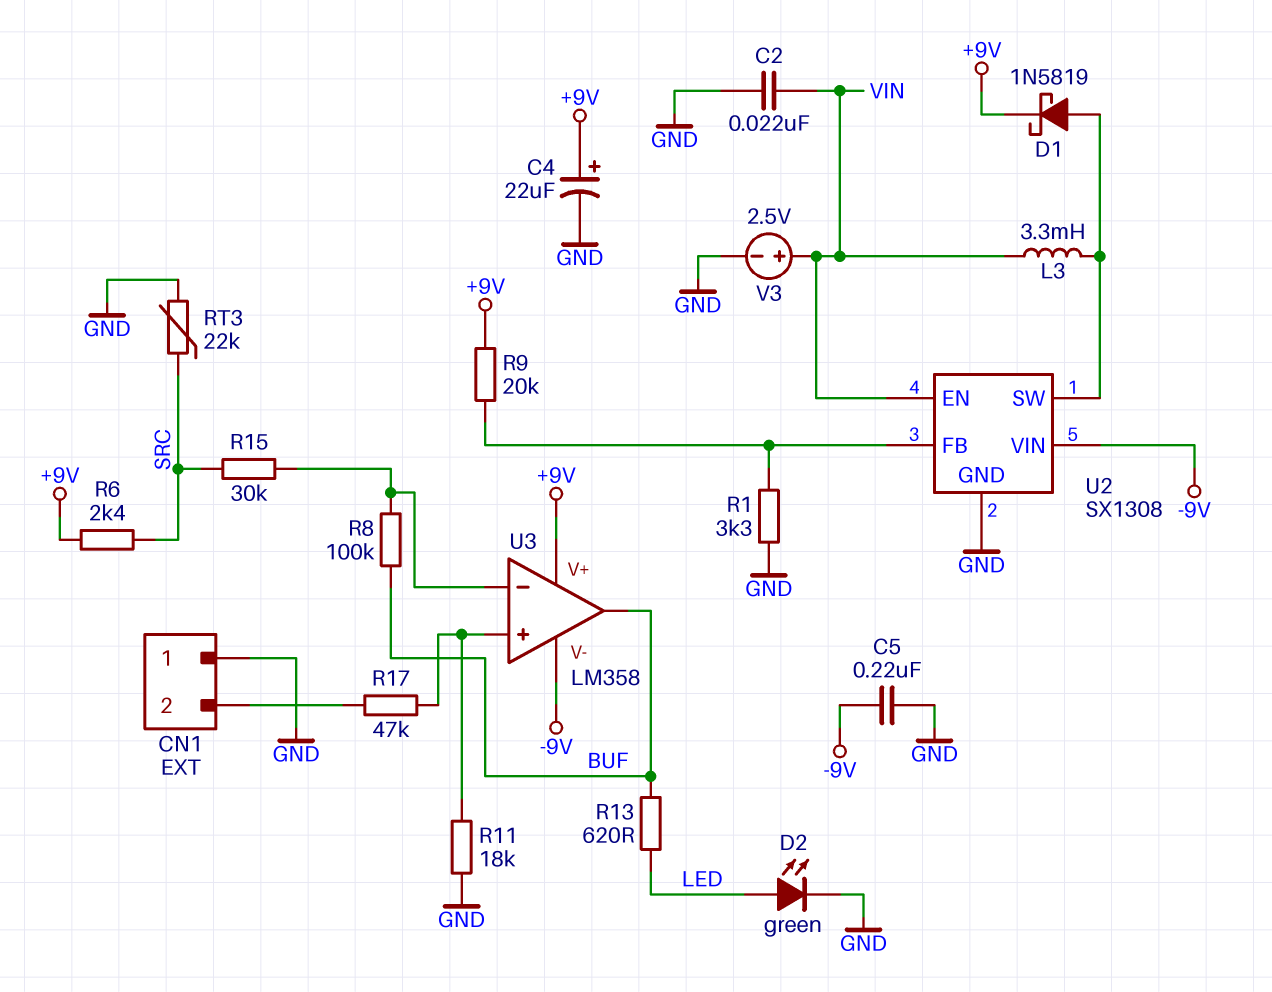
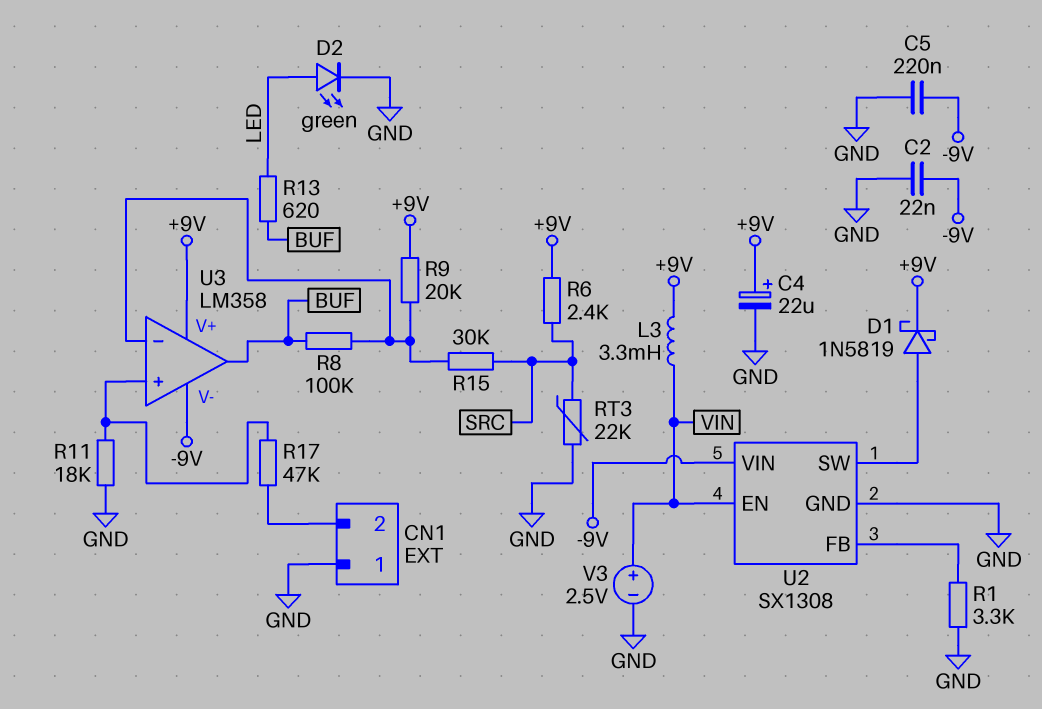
C2: 22nF (GND, VIN) -> 22nF (-9V, GND)
L3: 3.3mH (U2/SW, VIN) -> 3.3mH (+9V, VIN)
R9: 20k (+9V, U2/FB) -> 20k (+9V, U3/in-)

